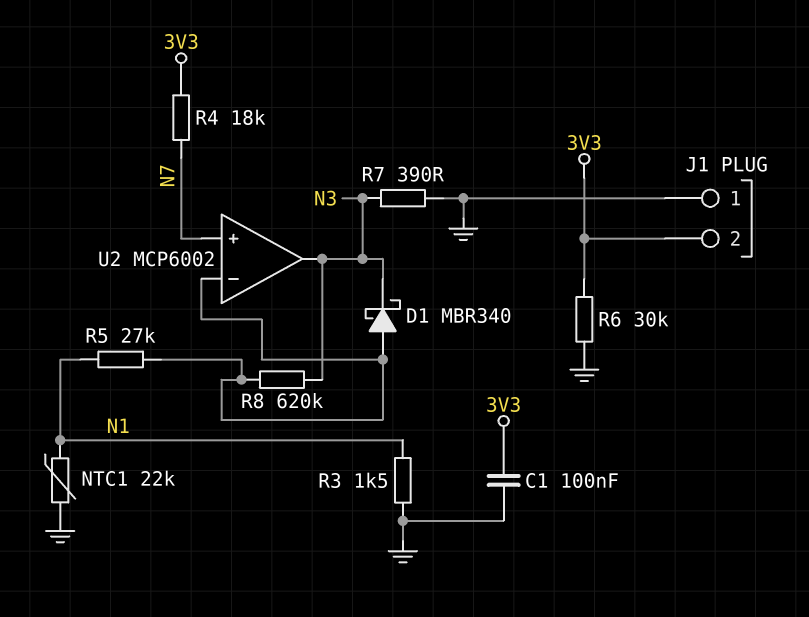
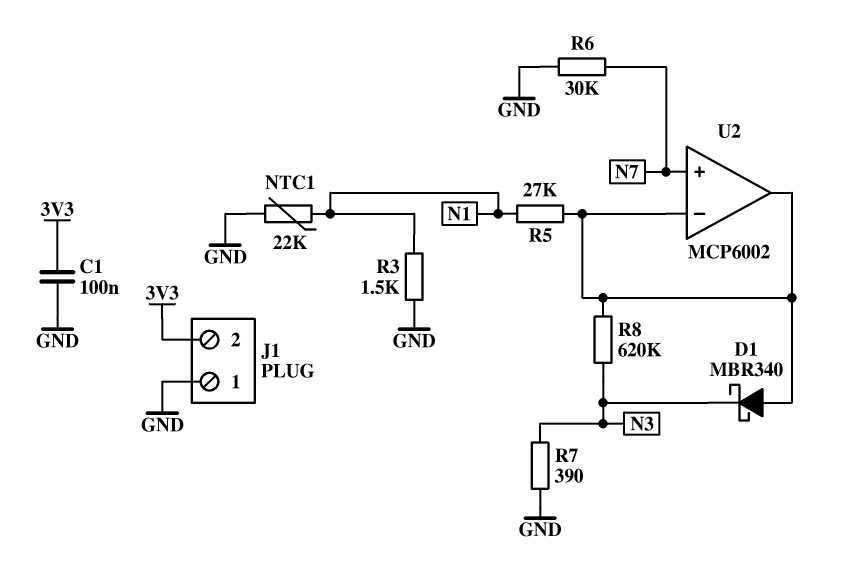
R4: 18k (3V3, N7) -> none
R6: 30k (3V3, GND) -> 30k (GND, N7)
U2 pin out: N3 -> U2/in-

